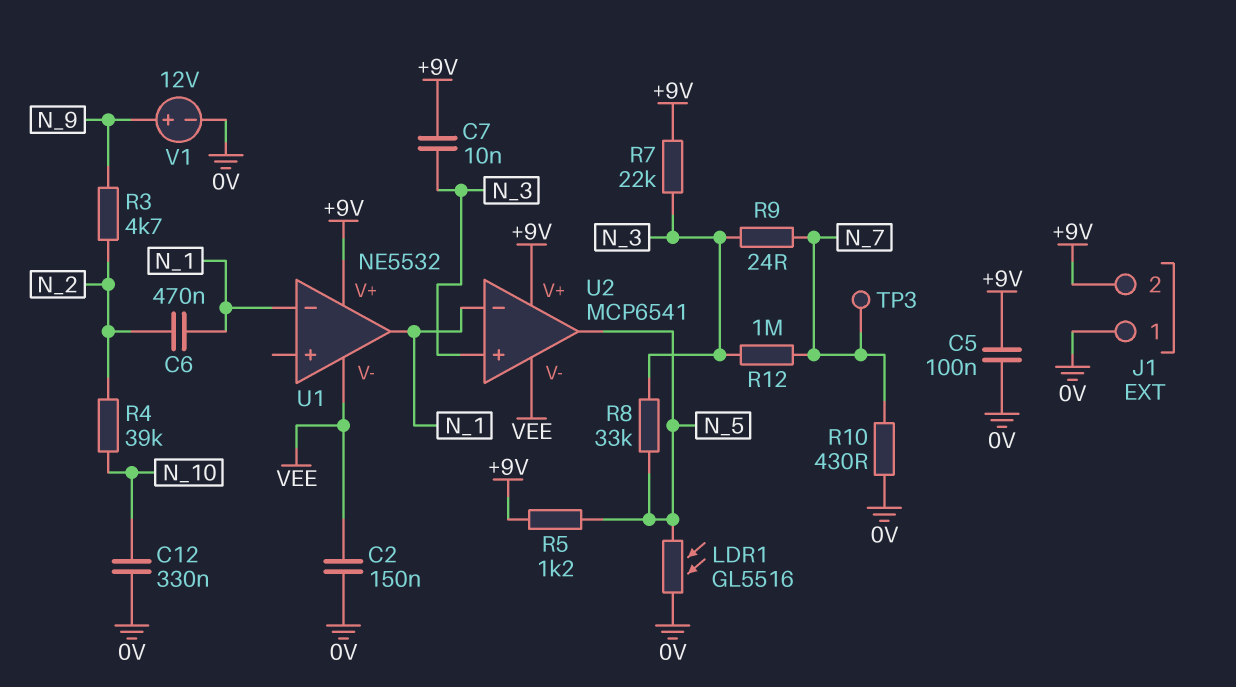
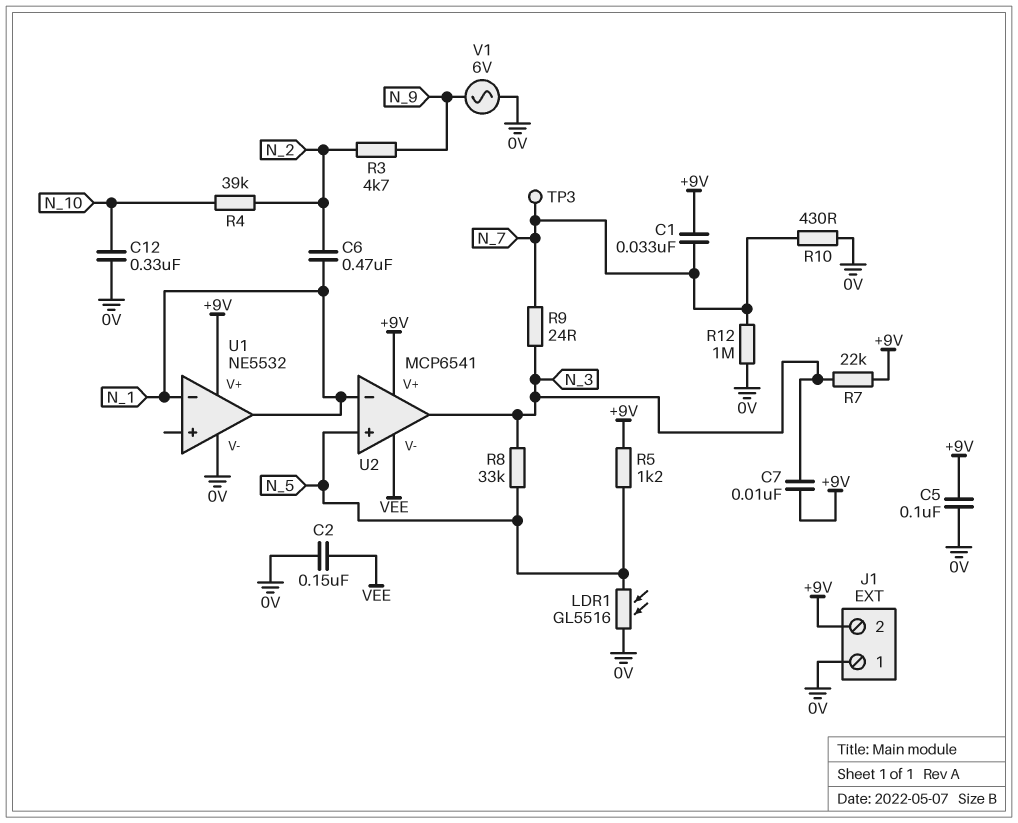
C1: none -> 33nF (+9V, N_7)
R12: 1M (N_3, N_7) -> 1M (0V, N_7)
U1 pin V-: VEE -> 0V
U2 pin in+: N_3 -> N_5
U2 pin out: N_5 -> N_3
V1: 12V (plus N_9, minus 0V) -> AC 6V (0V, N_9)

